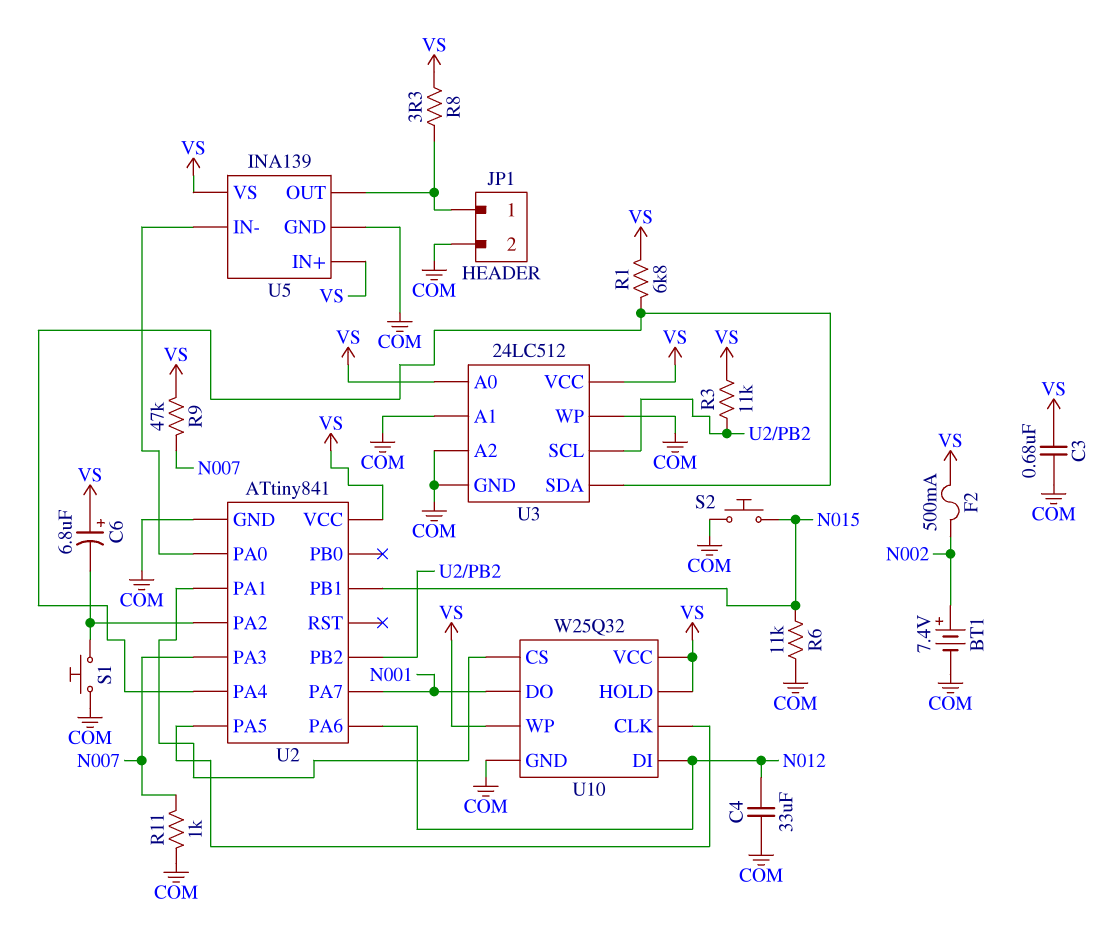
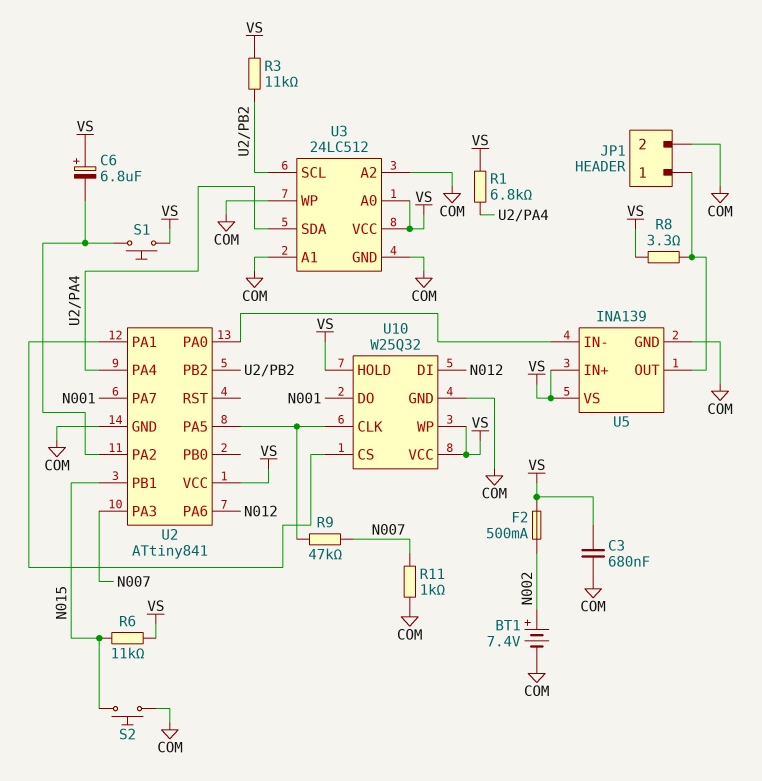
C4: 33uF (COM, N012) -> none
R6: 11k (COM, N015) -> 11k (N015, VS)
R9: 47k (N007, VS) -> 47k (N007, U2/PA5)
S1: button (COM, U2/PA2) -> button (U2/PA2, VS)

